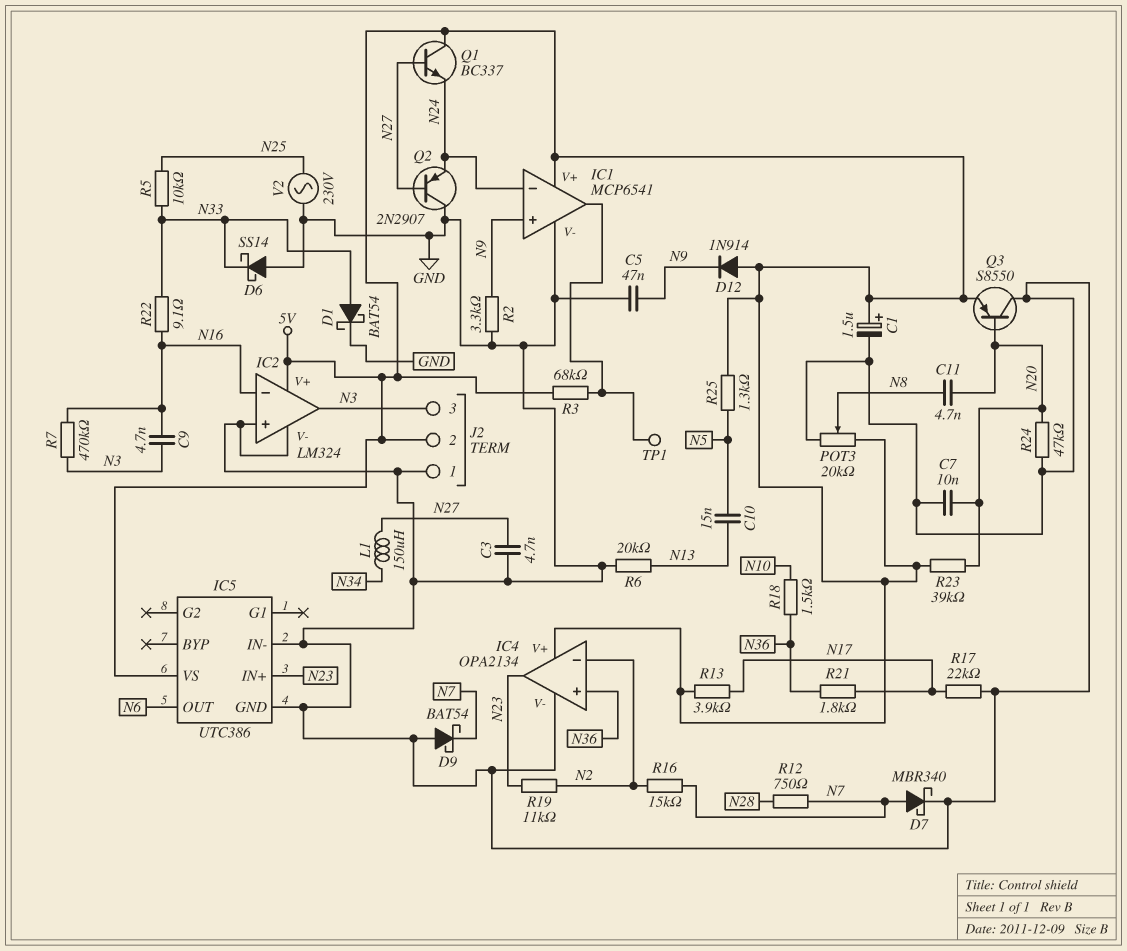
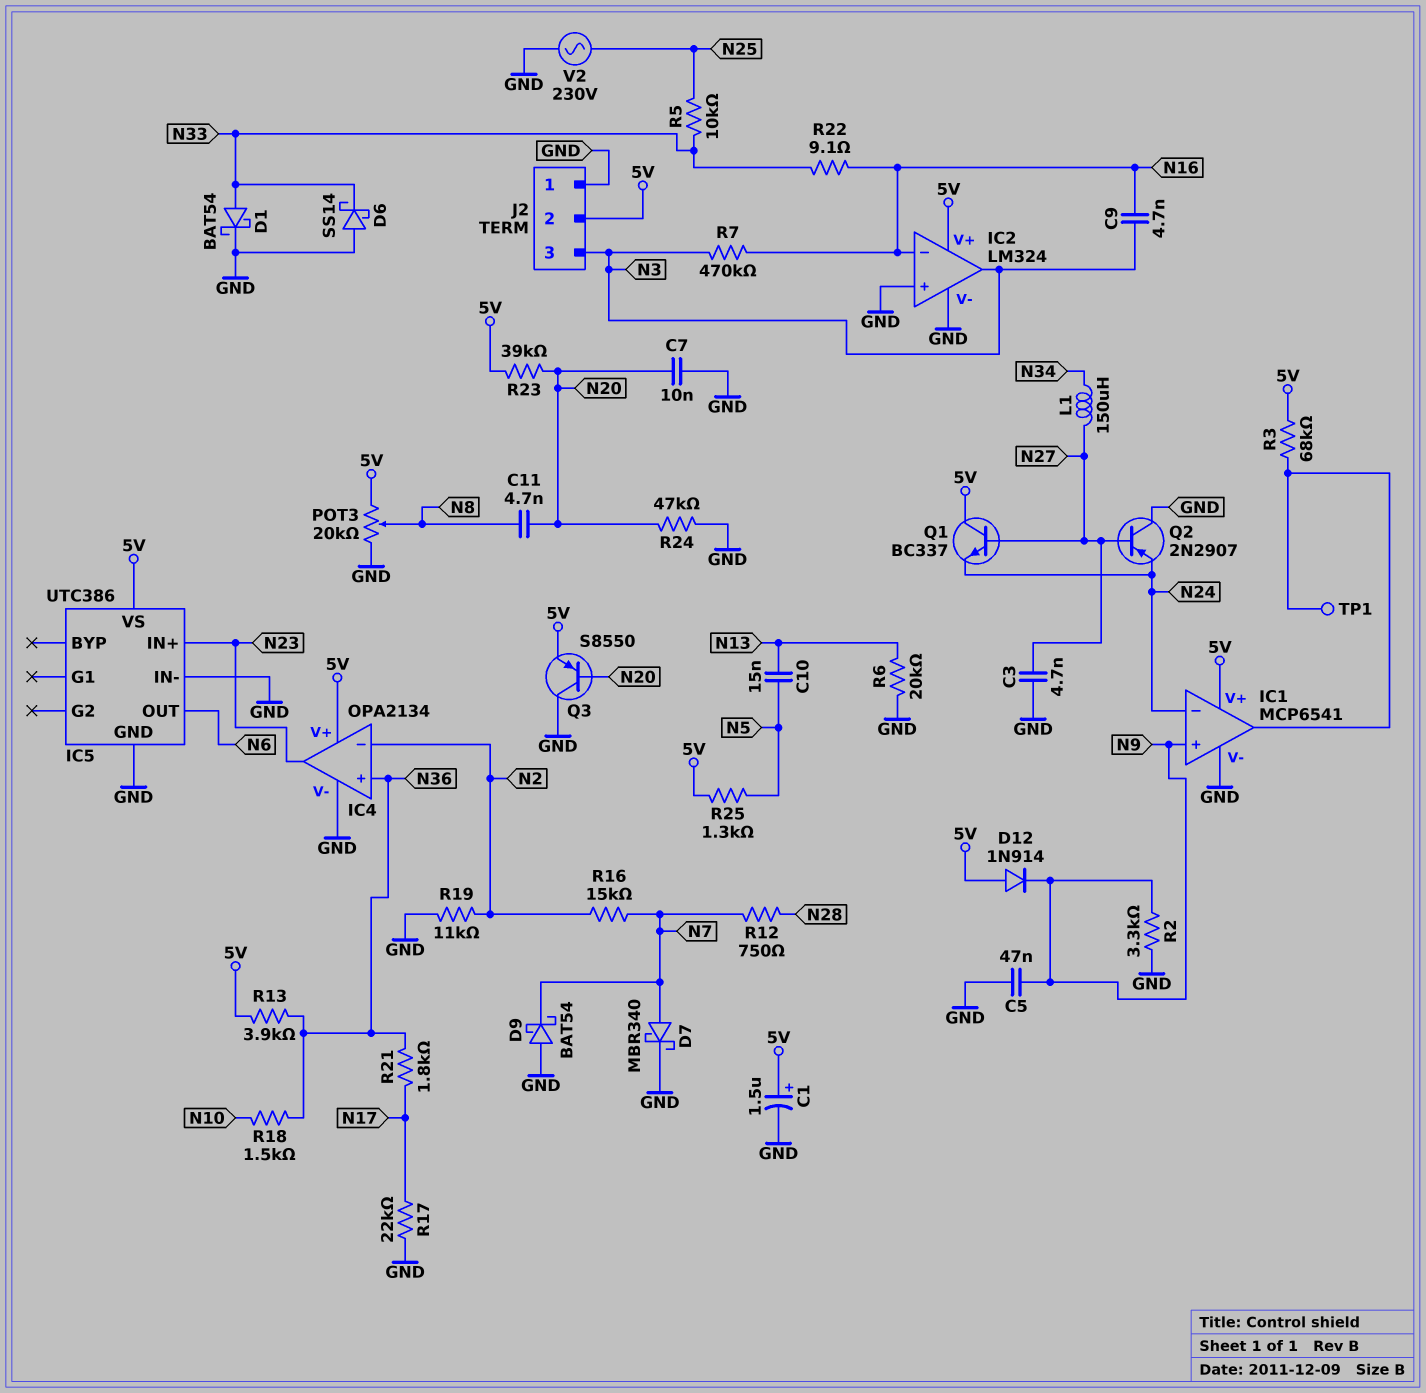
R13: 3.9k (5V, N17) -> 3.9k (5V, N36)
R19: 11k (N2, N23) -> 11k (GND, N2)

